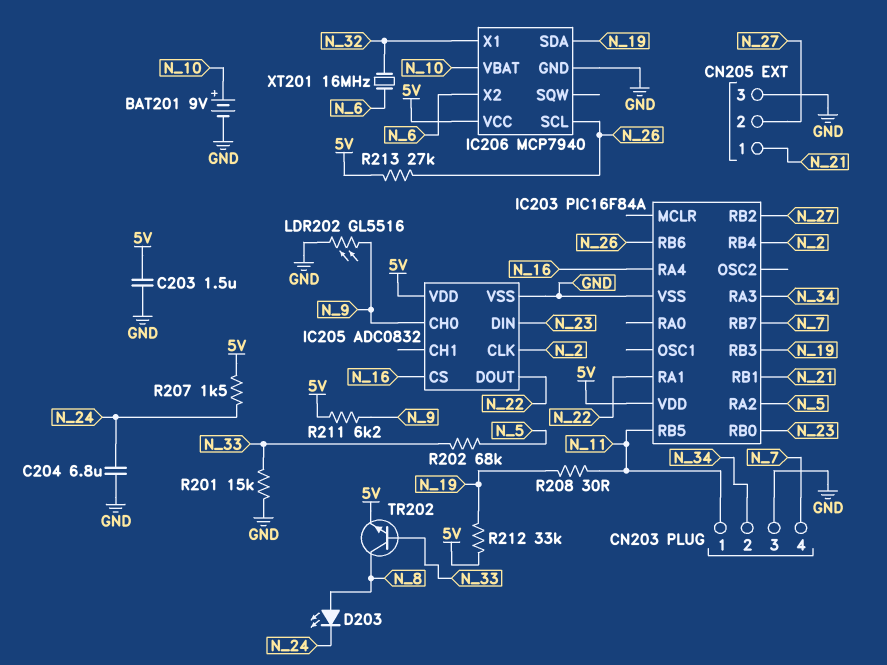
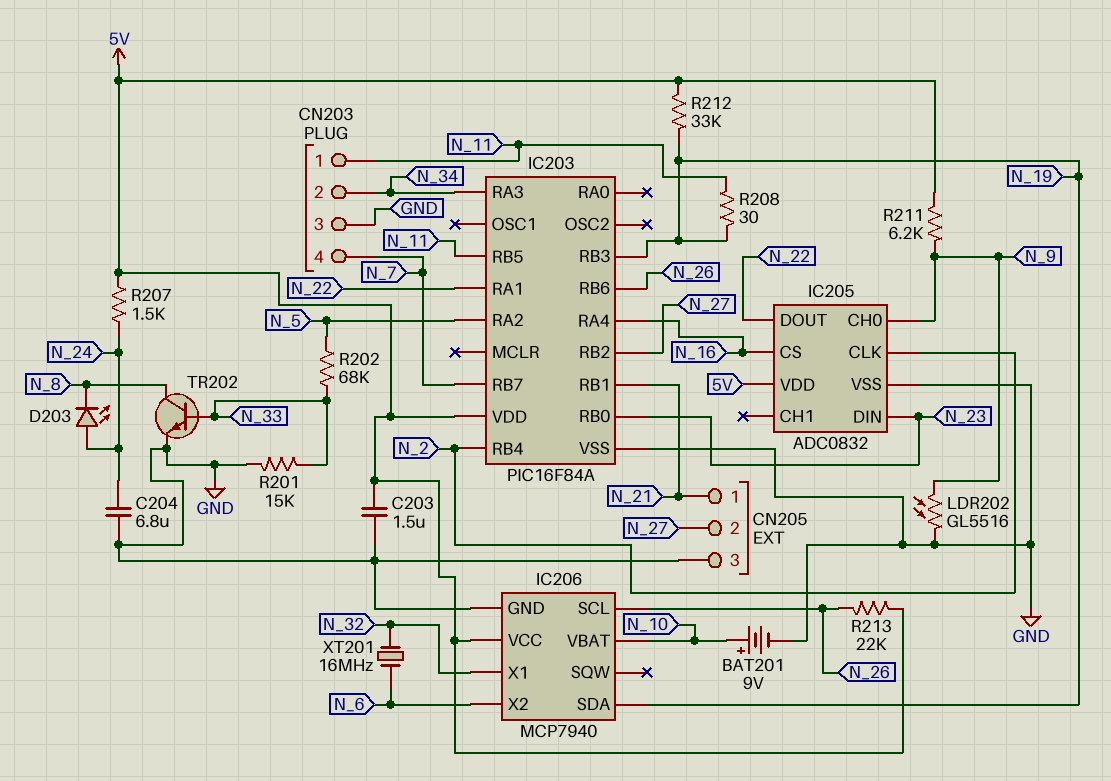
D203: LED (A N_8, K N_24) -> LED (A N_24, K N_8)
R213: 27k (5V, N_26) -> 22k (5V, N_26)
TR202: NPN (B N_33, C N_8, E 5V) -> NPN (B N_33, C N_8, E GND)

